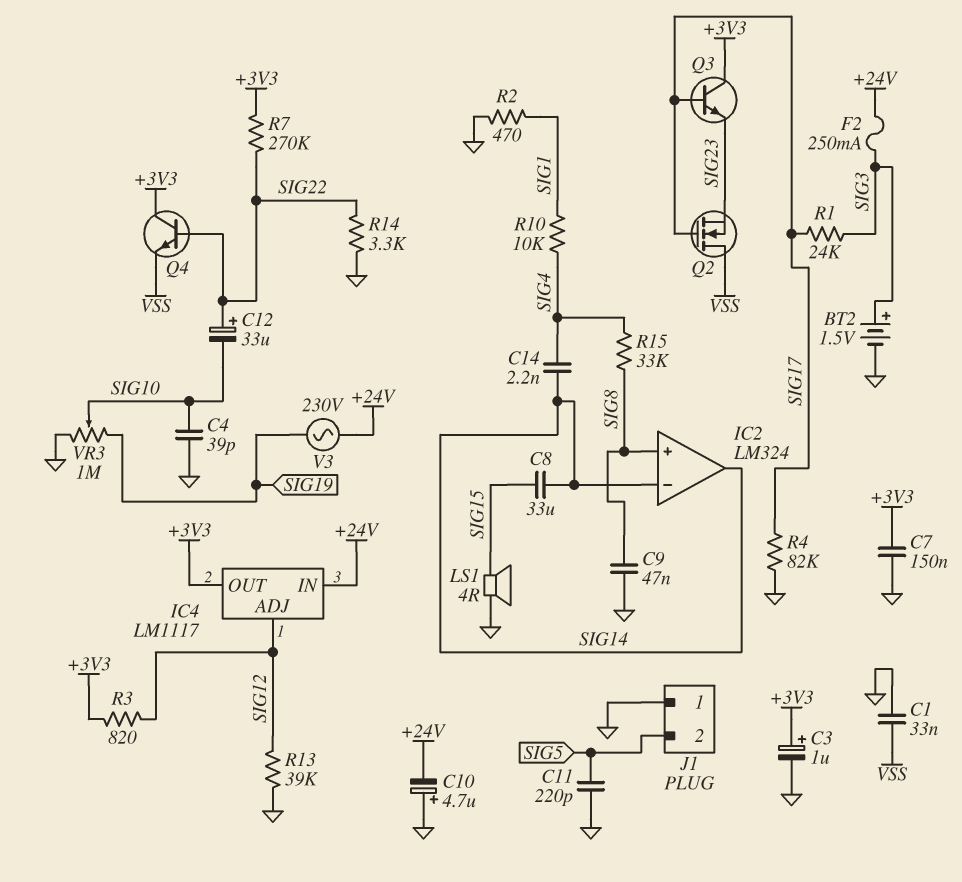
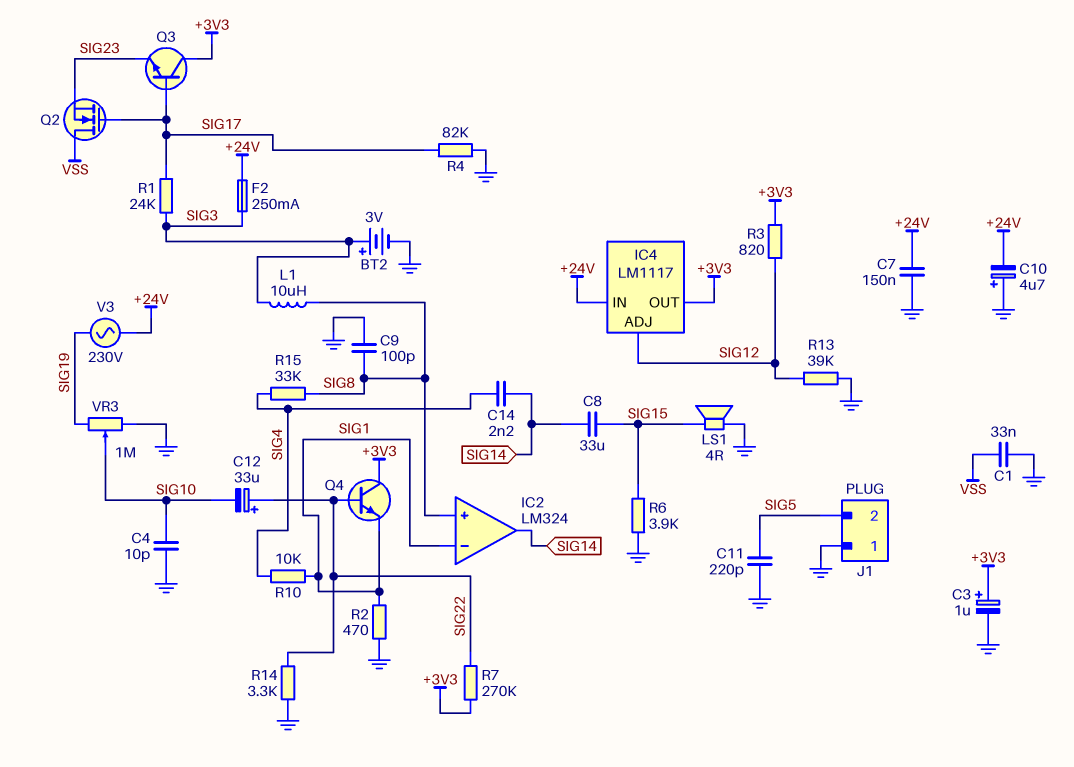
BT2: 1.5V (plus SIG3, minus GND) -> 3V (plus SIG3, minus GND)
C4: 39pF (GND, SIG10) -> 10pF (GND, SIG10)
C7: 150nF (+3V3, GND) -> 150nF (+24V, GND)
C9: 47nF (GND, SIG8) -> 100pF (GND, SIG8)
IC2 pin in-: SIG14 -> SIG1
L1: none -> 10uH (SIG3, SIG8)
Q4: NPN (B SIG22, C +3V3, E VSS) -> NPN (B SIG22, C +3V3, E SIG1)
R6: none -> 3.9k (GND, SIG15)

